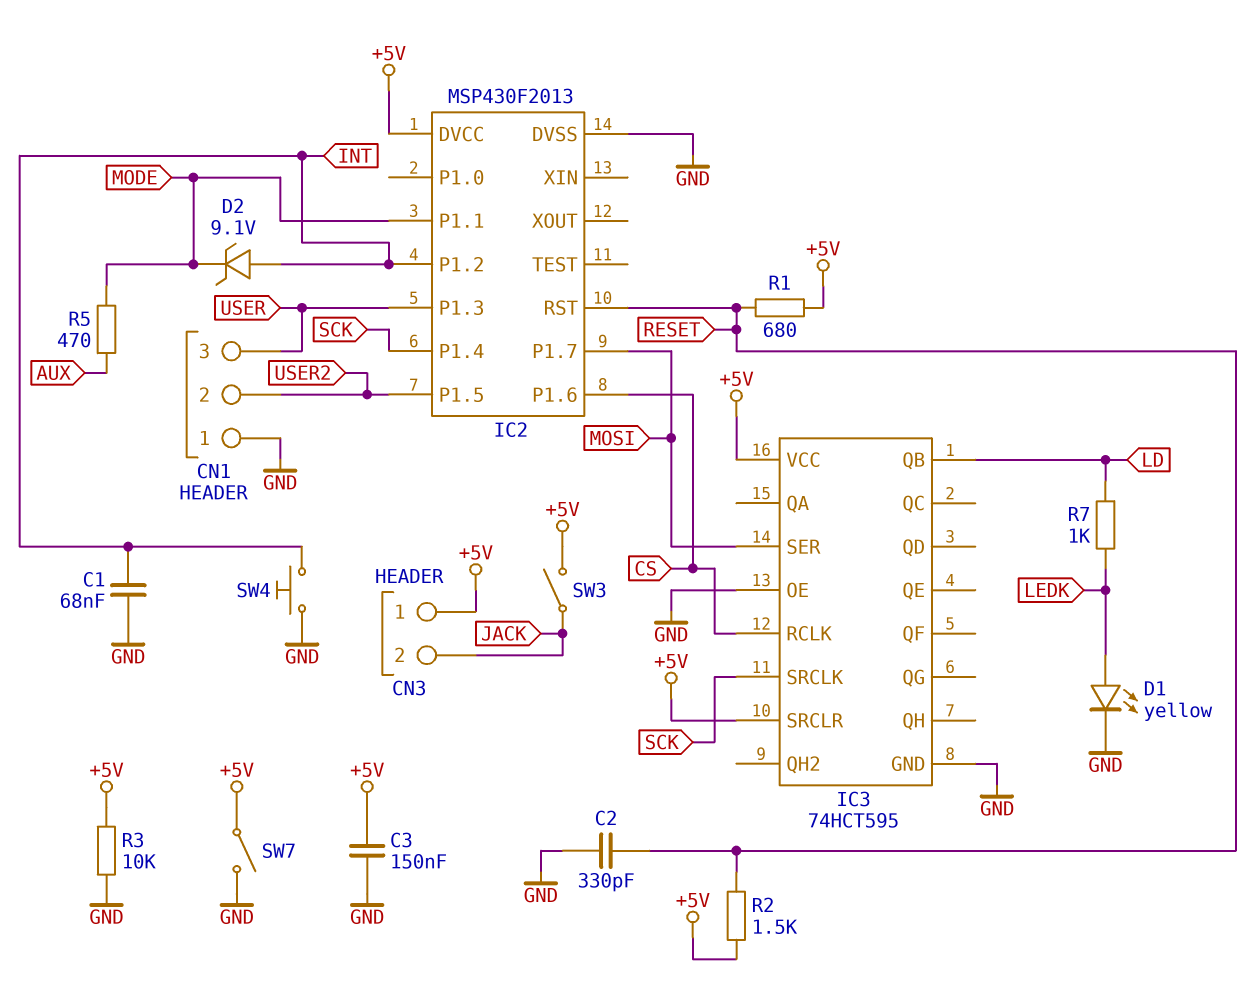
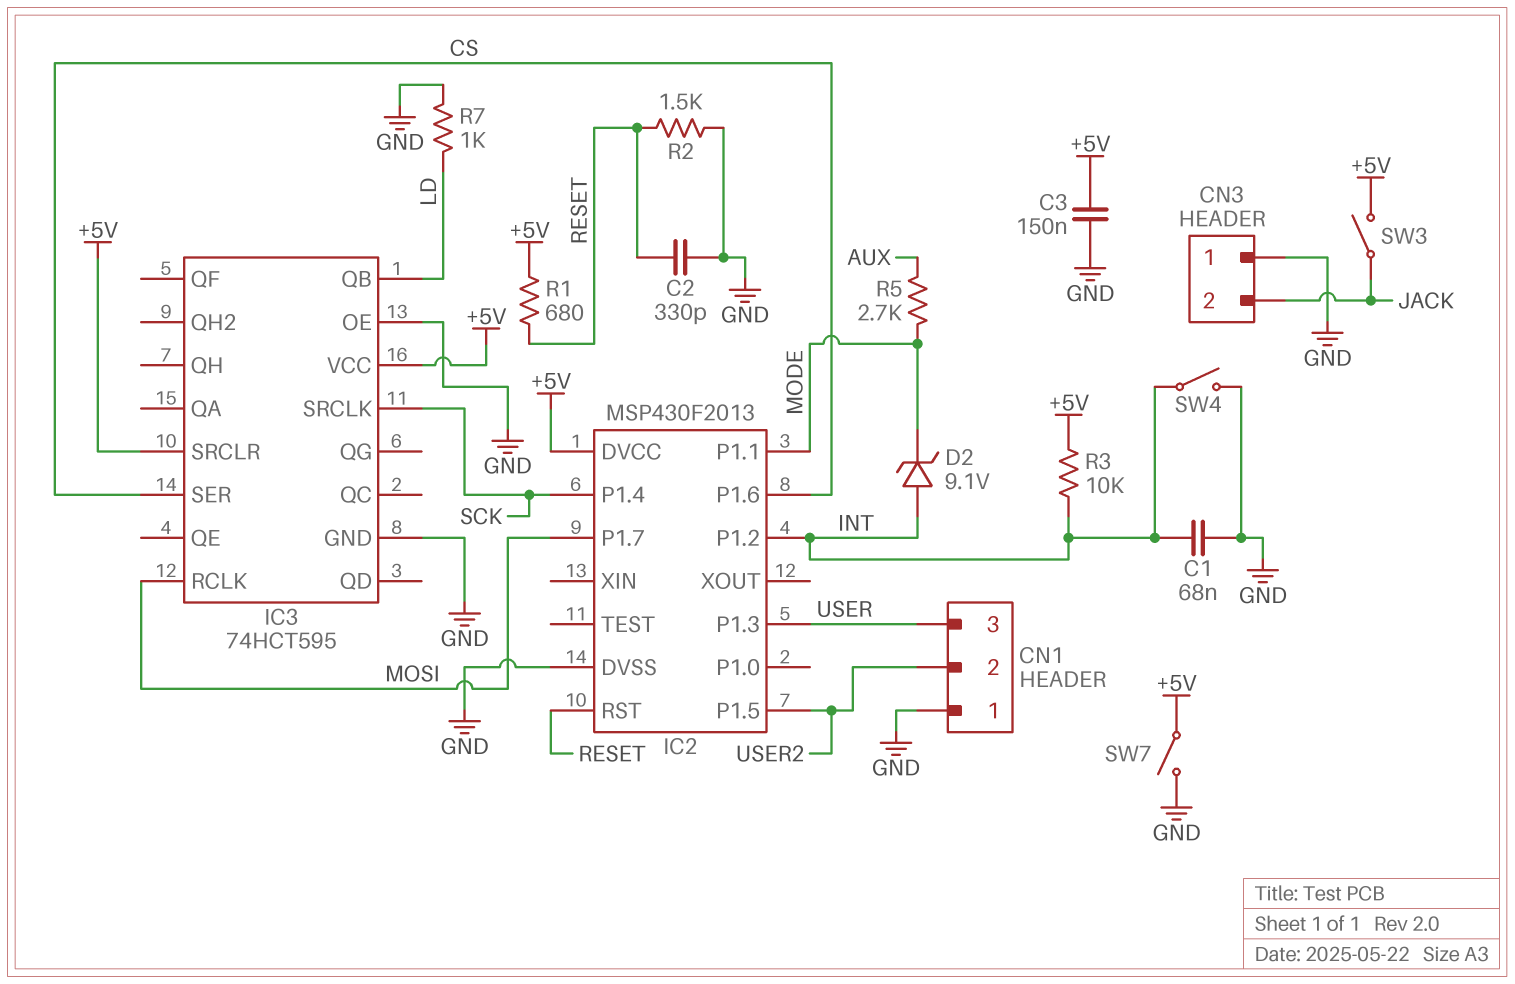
CN3 pin 1: +5V -> GND
D1: LED yellow (A LEDK, K GND) -> none
IC3 pin RCLK: CS -> MOSI
IC3 pin SER: MOSI -> CS
R2: 1.5k (+5V, RESET) -> 1.5k (GND, RESET)
R3: 10k (+5V, GND) -> 10k (+5V, INT)
R5: 470 (AUX, MODE) -> 2.7k (AUX, MODE)
R7: 1k (LD, LEDK) -> 1k (GND, LD)
SW4: button (GND, INT) -> switch (GND, INT)

